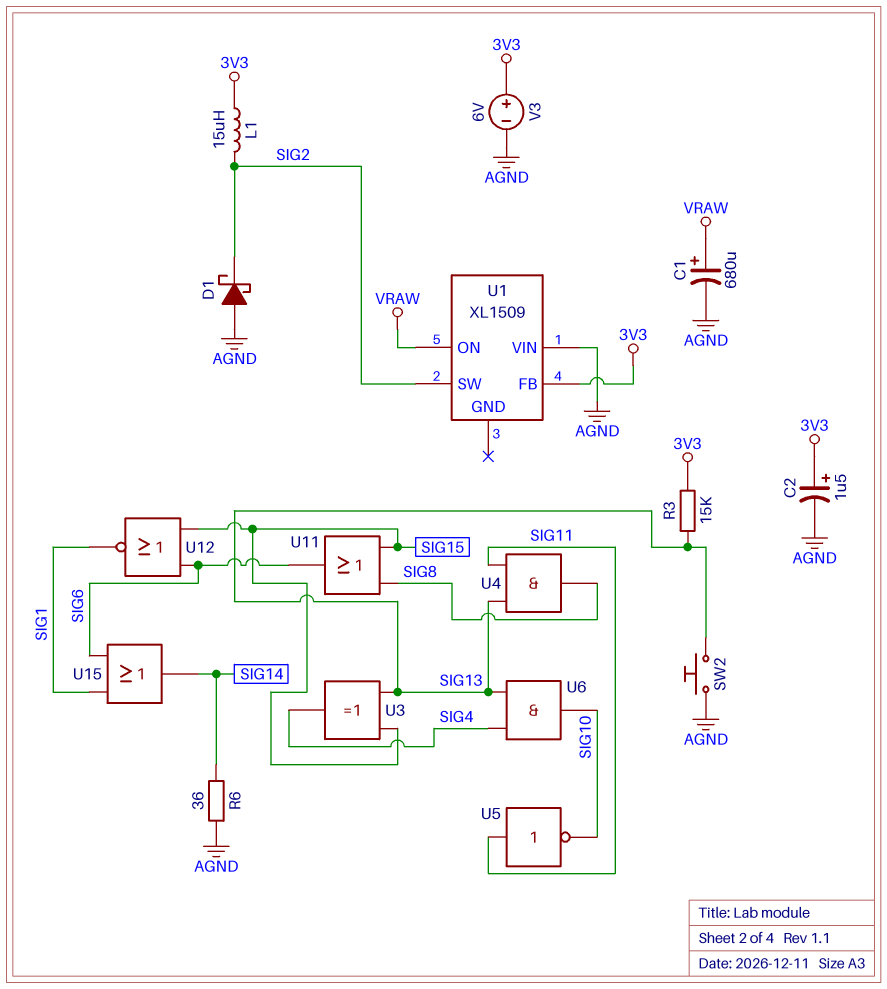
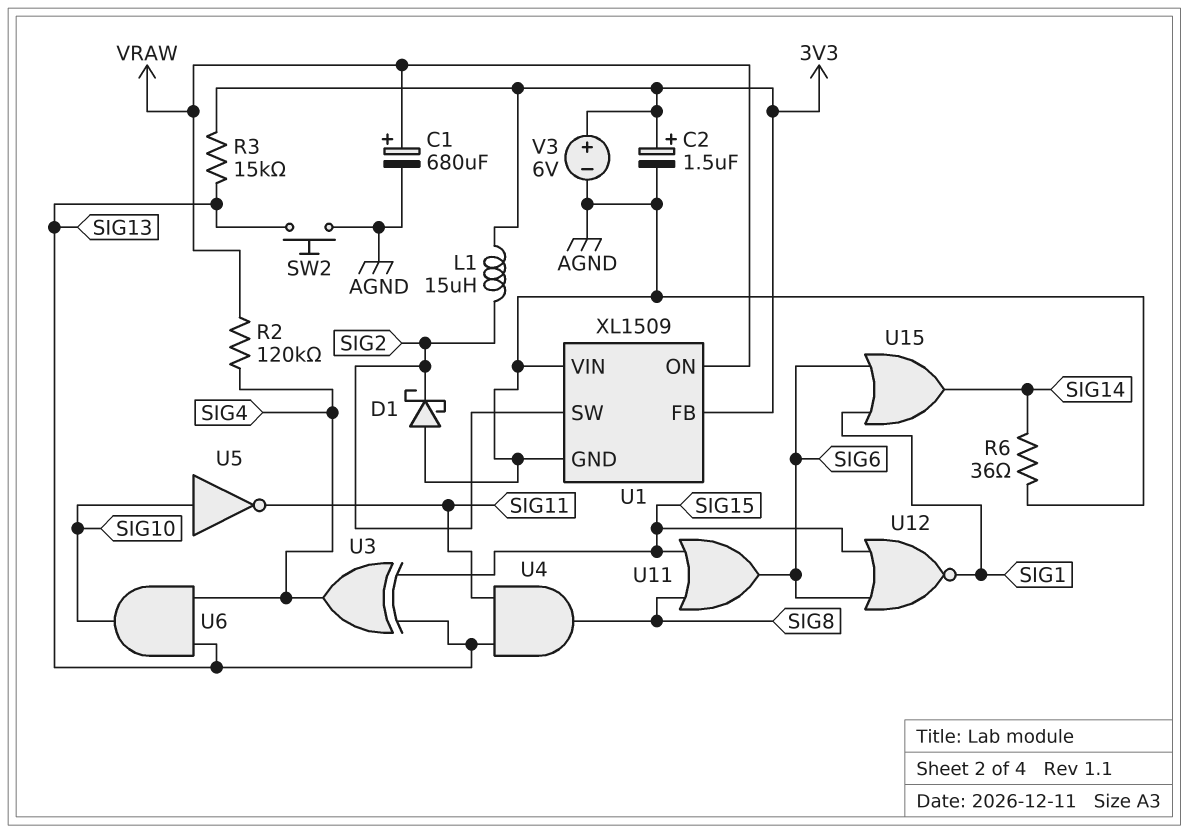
R2: none -> 120k (SIG4, VRAW)
U1 pin GND: none -> AGND
U5: NOT (in SIG11, out SIG10) -> NOT (in SIG10, out SIG11)

